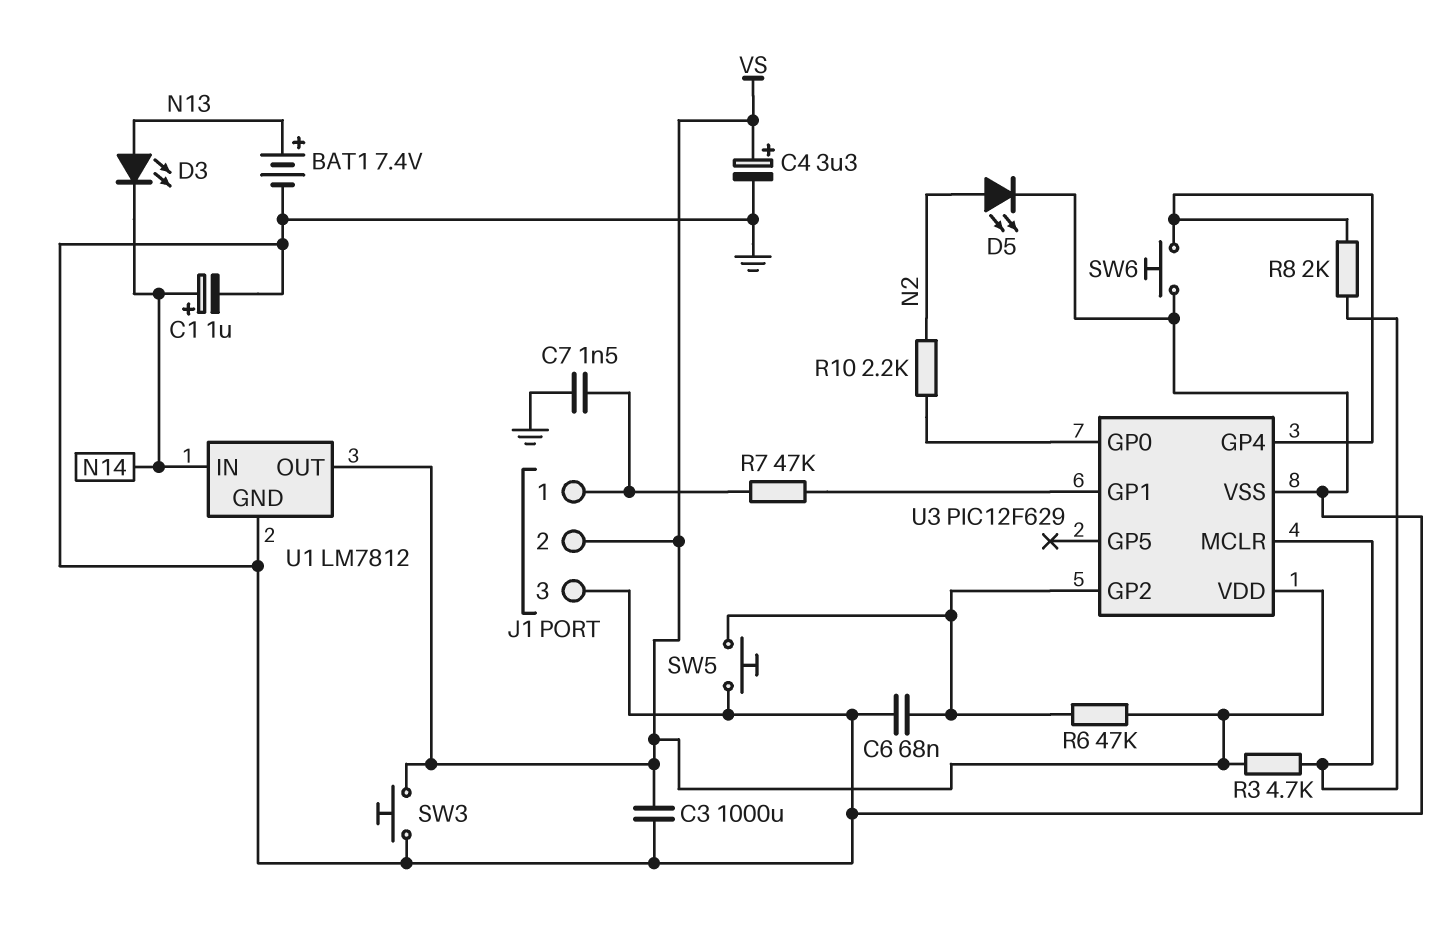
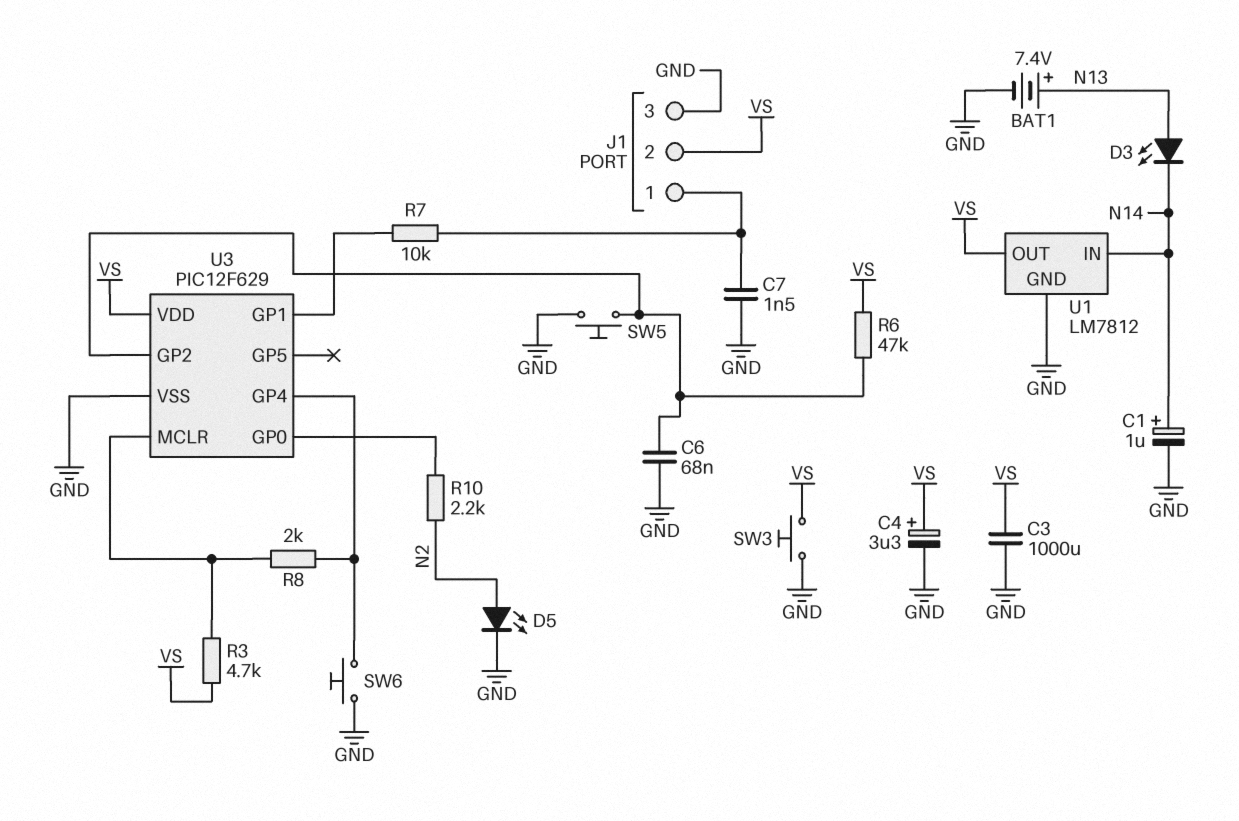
R7: 47k (J1/1, U3/GP1) -> 10k (J1/1, U3/GP1)

